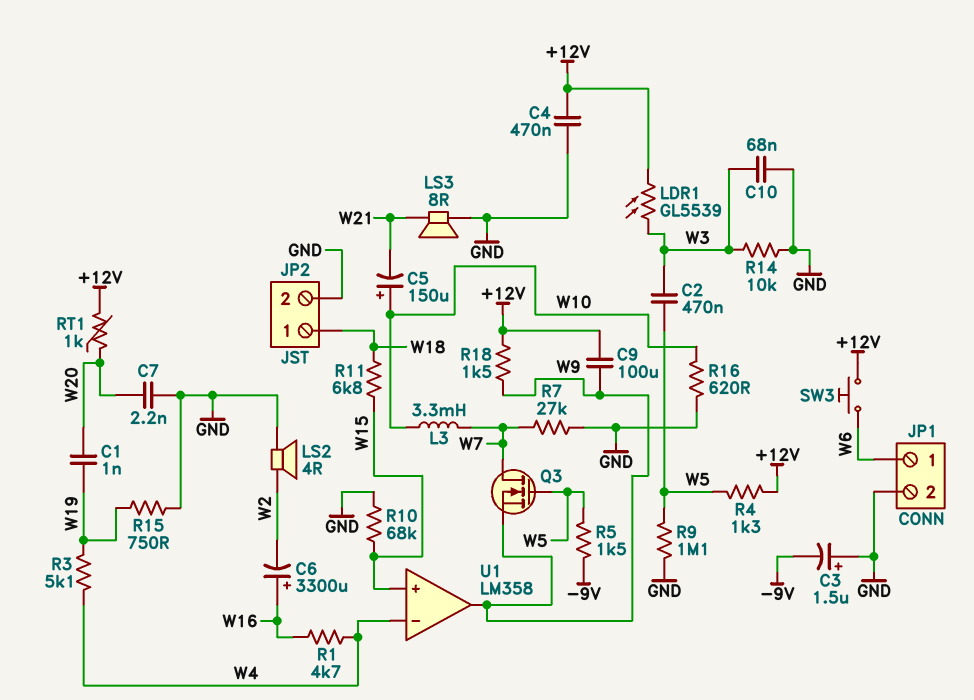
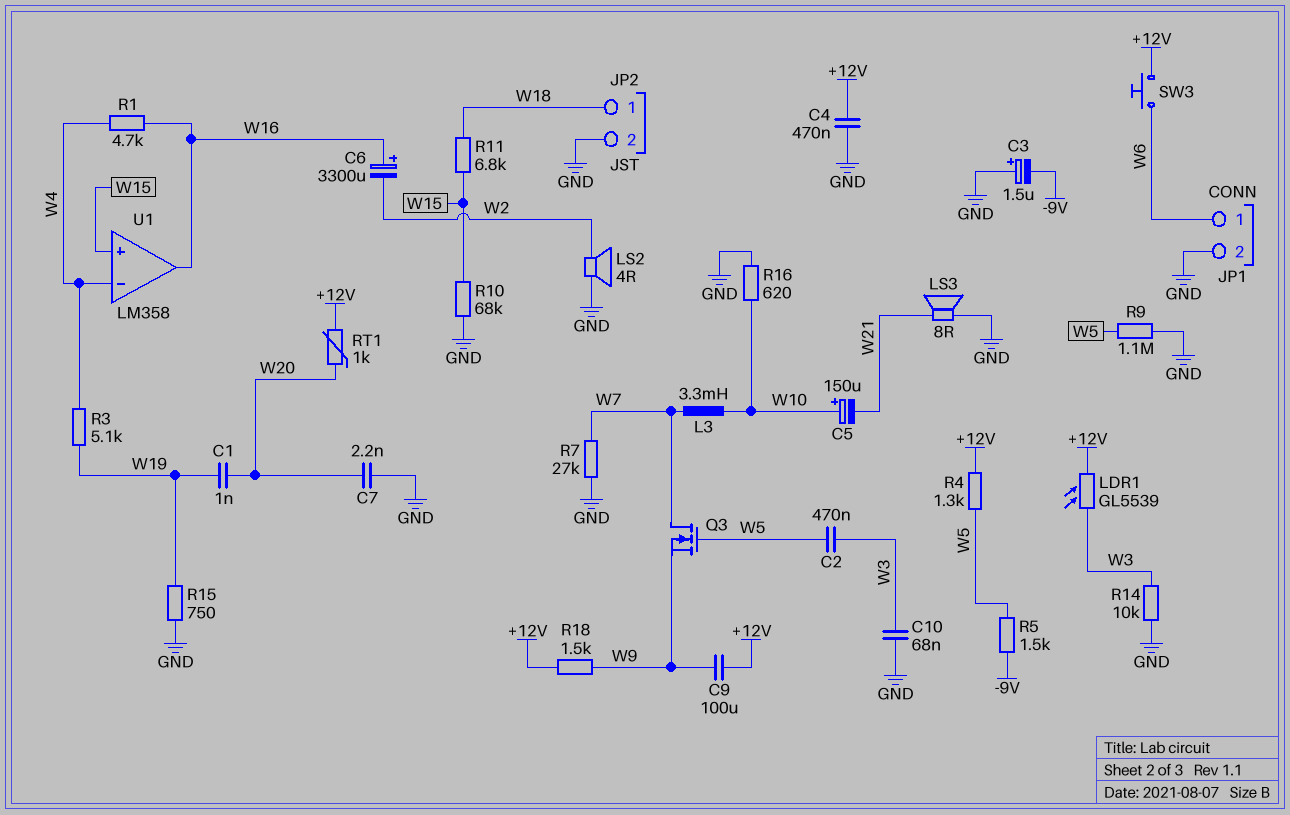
U1 pin out: W9 -> W16

